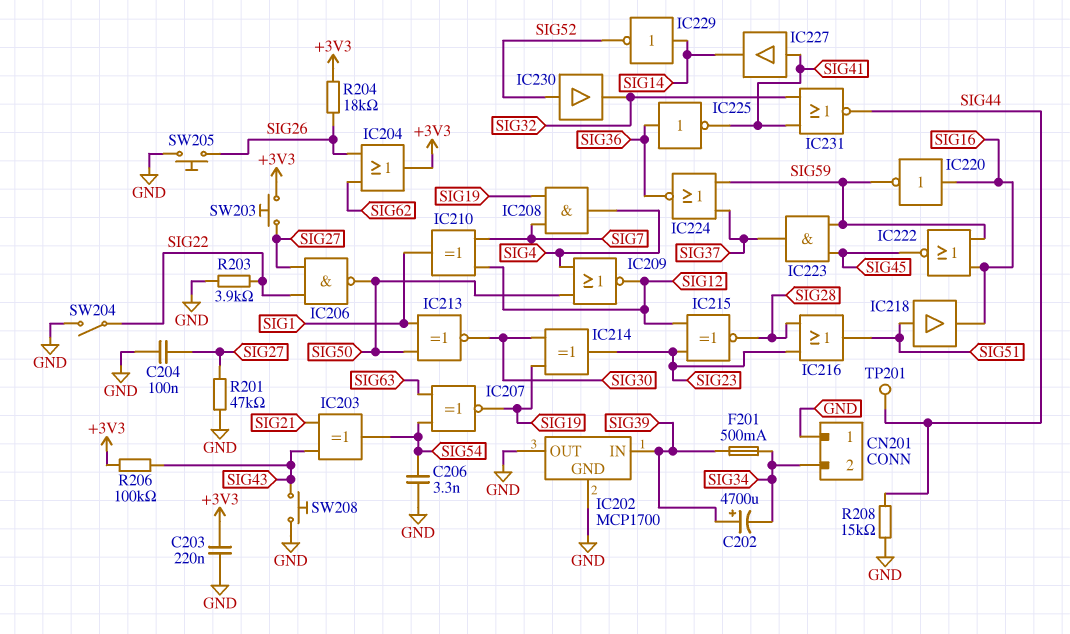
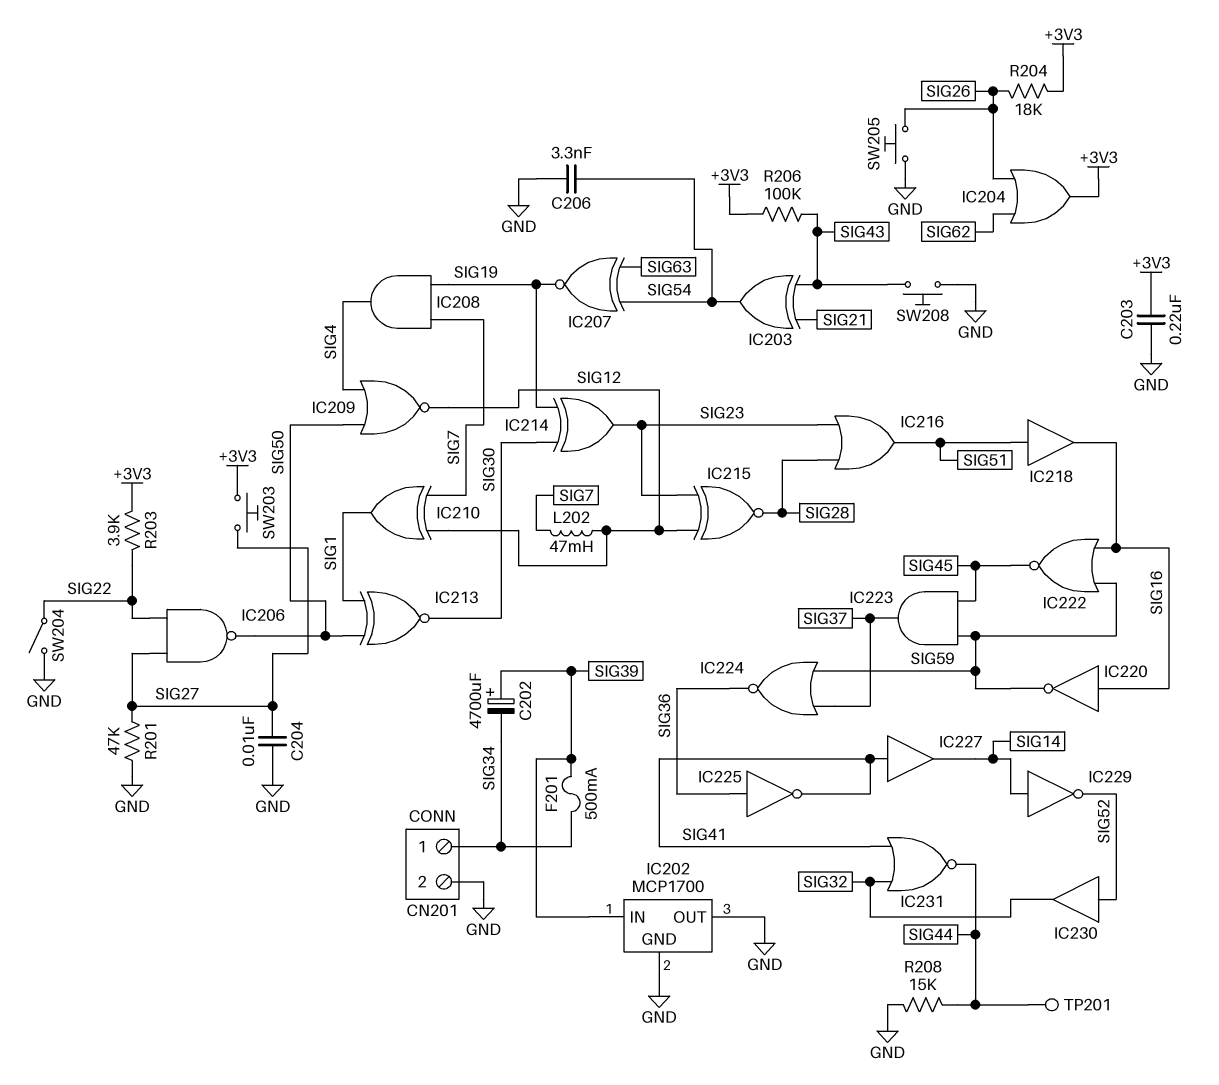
C204: 100nF (GND, SIG27) -> 10nF (GND, SIG27)
CN201 pin 1: GND -> SIG34
CN201 pin 2: SIG34 -> GND
L202: none -> 47mH (SIG7, SIG12)
R203: 3.9k (GND, SIG22) -> 3.9k (+3V3, SIG22)

